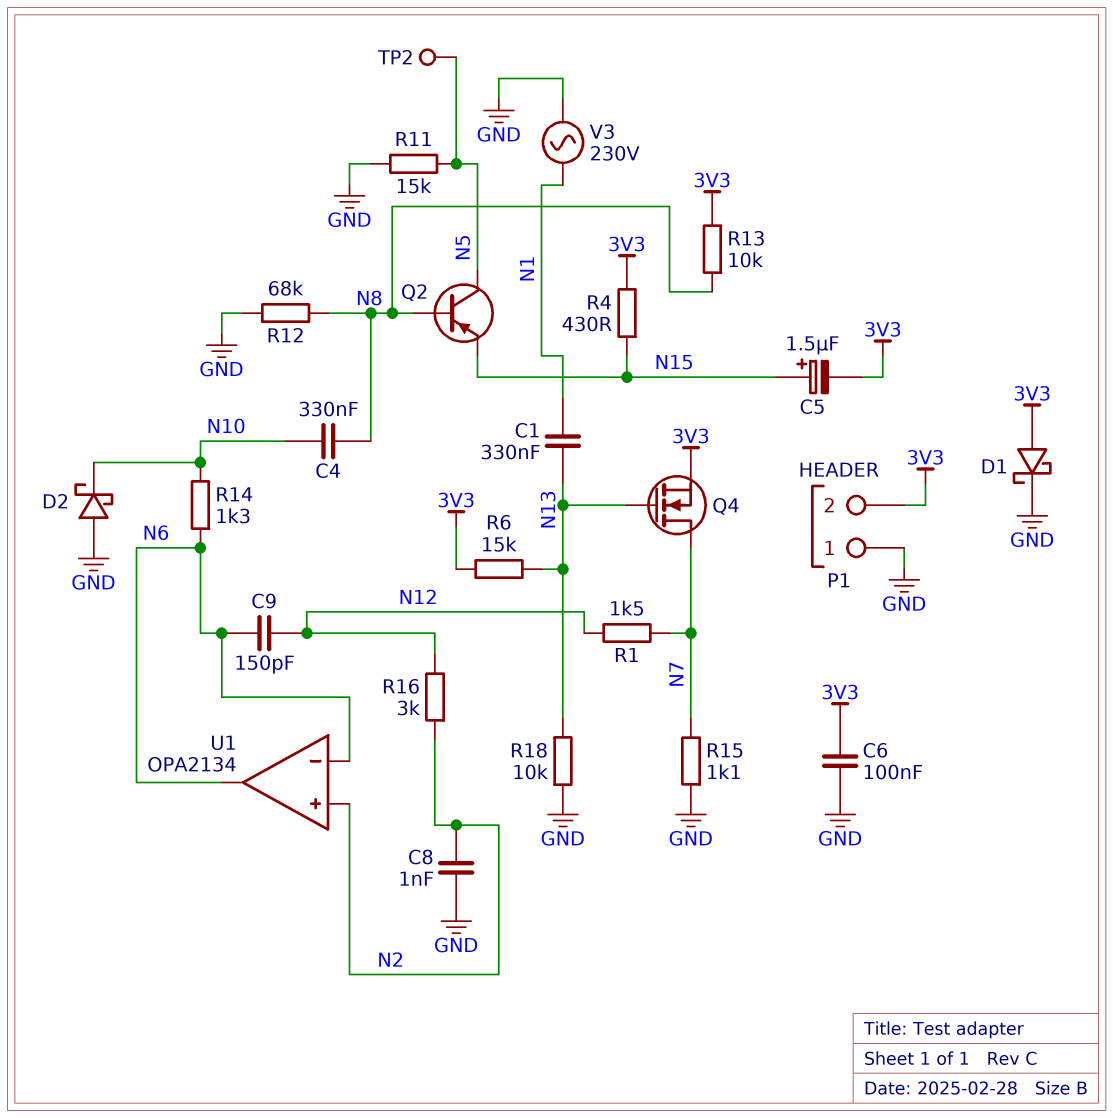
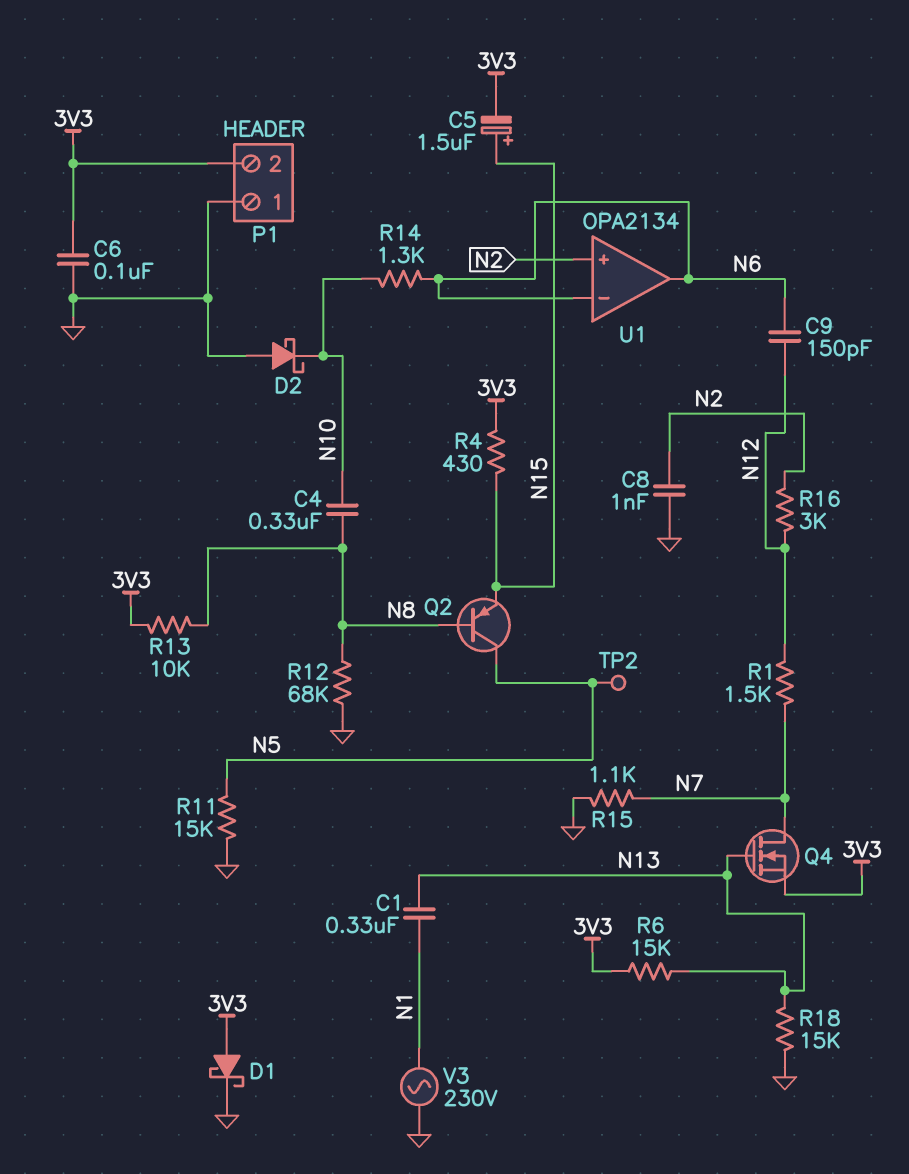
R18: 10k (GND, N13) -> 15k (GND, N13)

